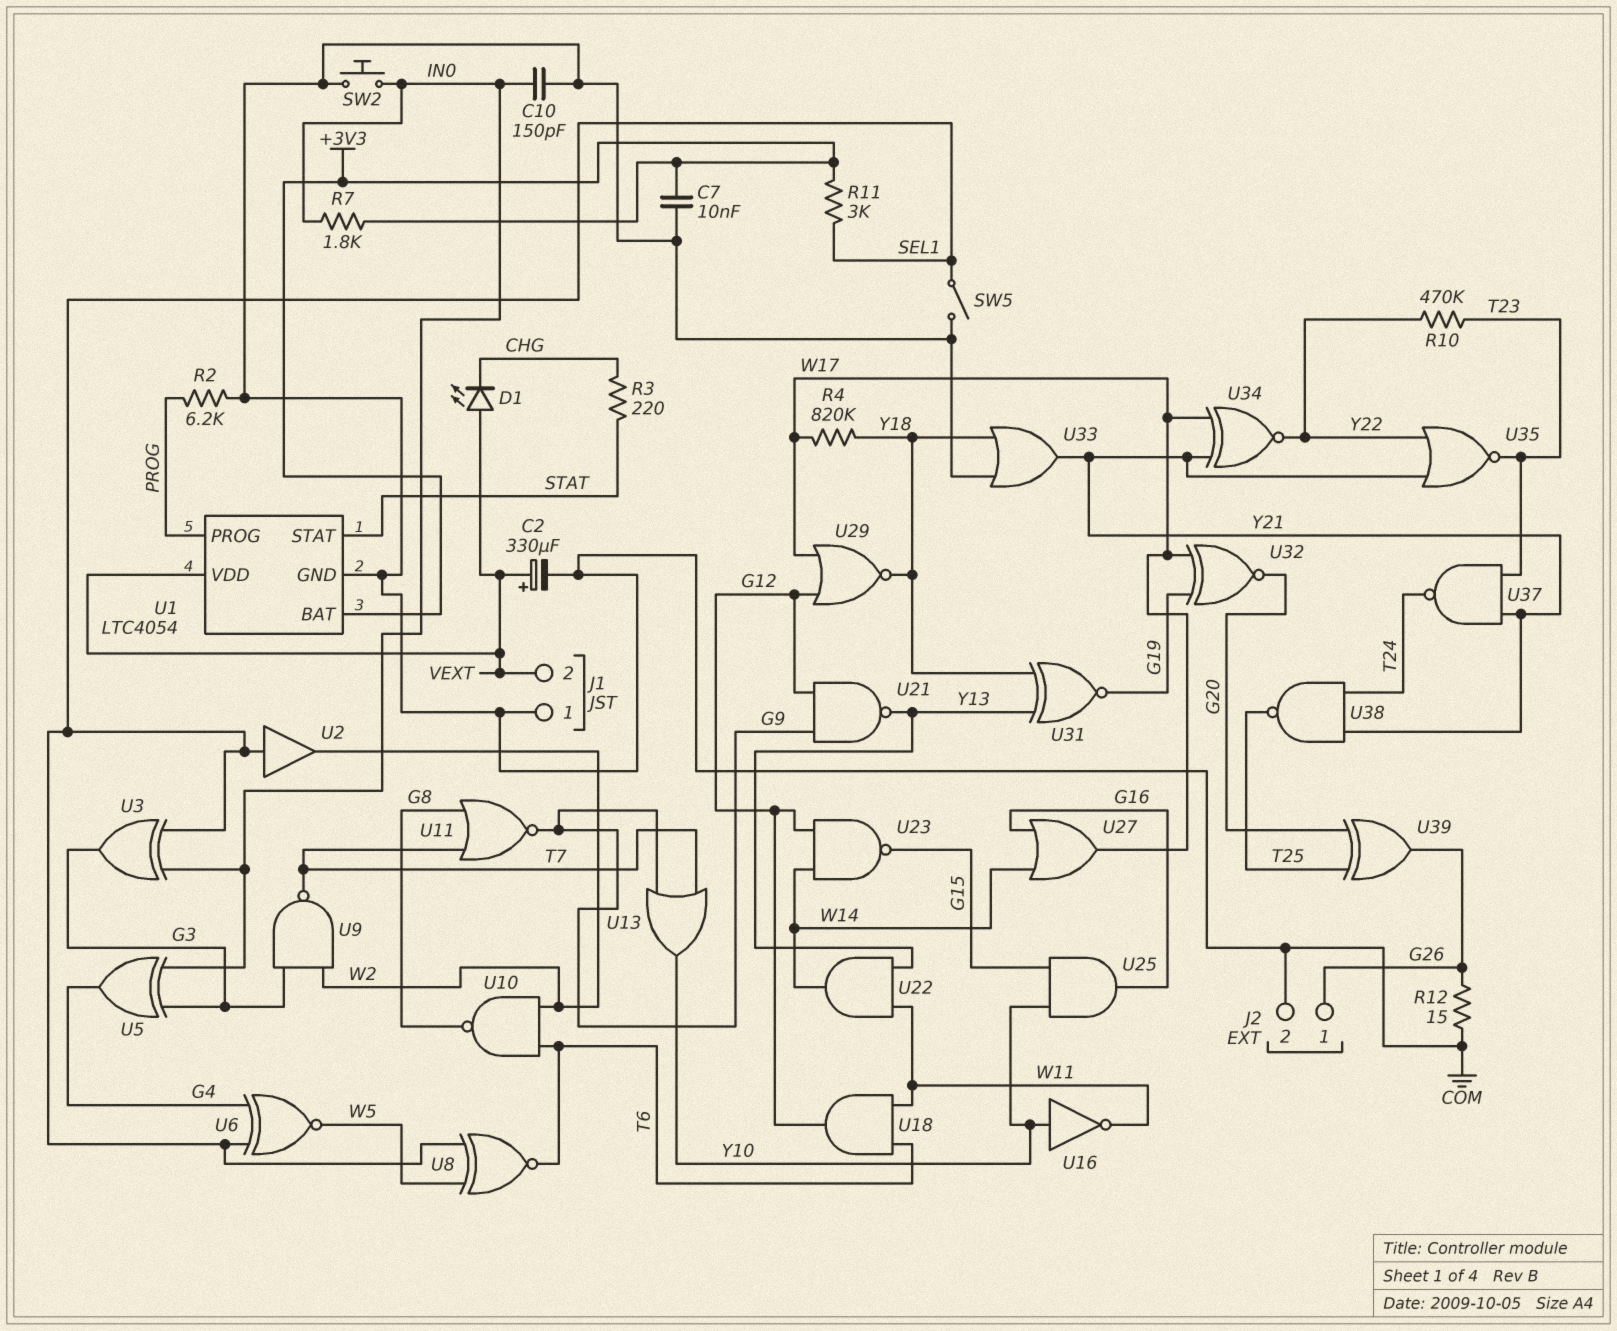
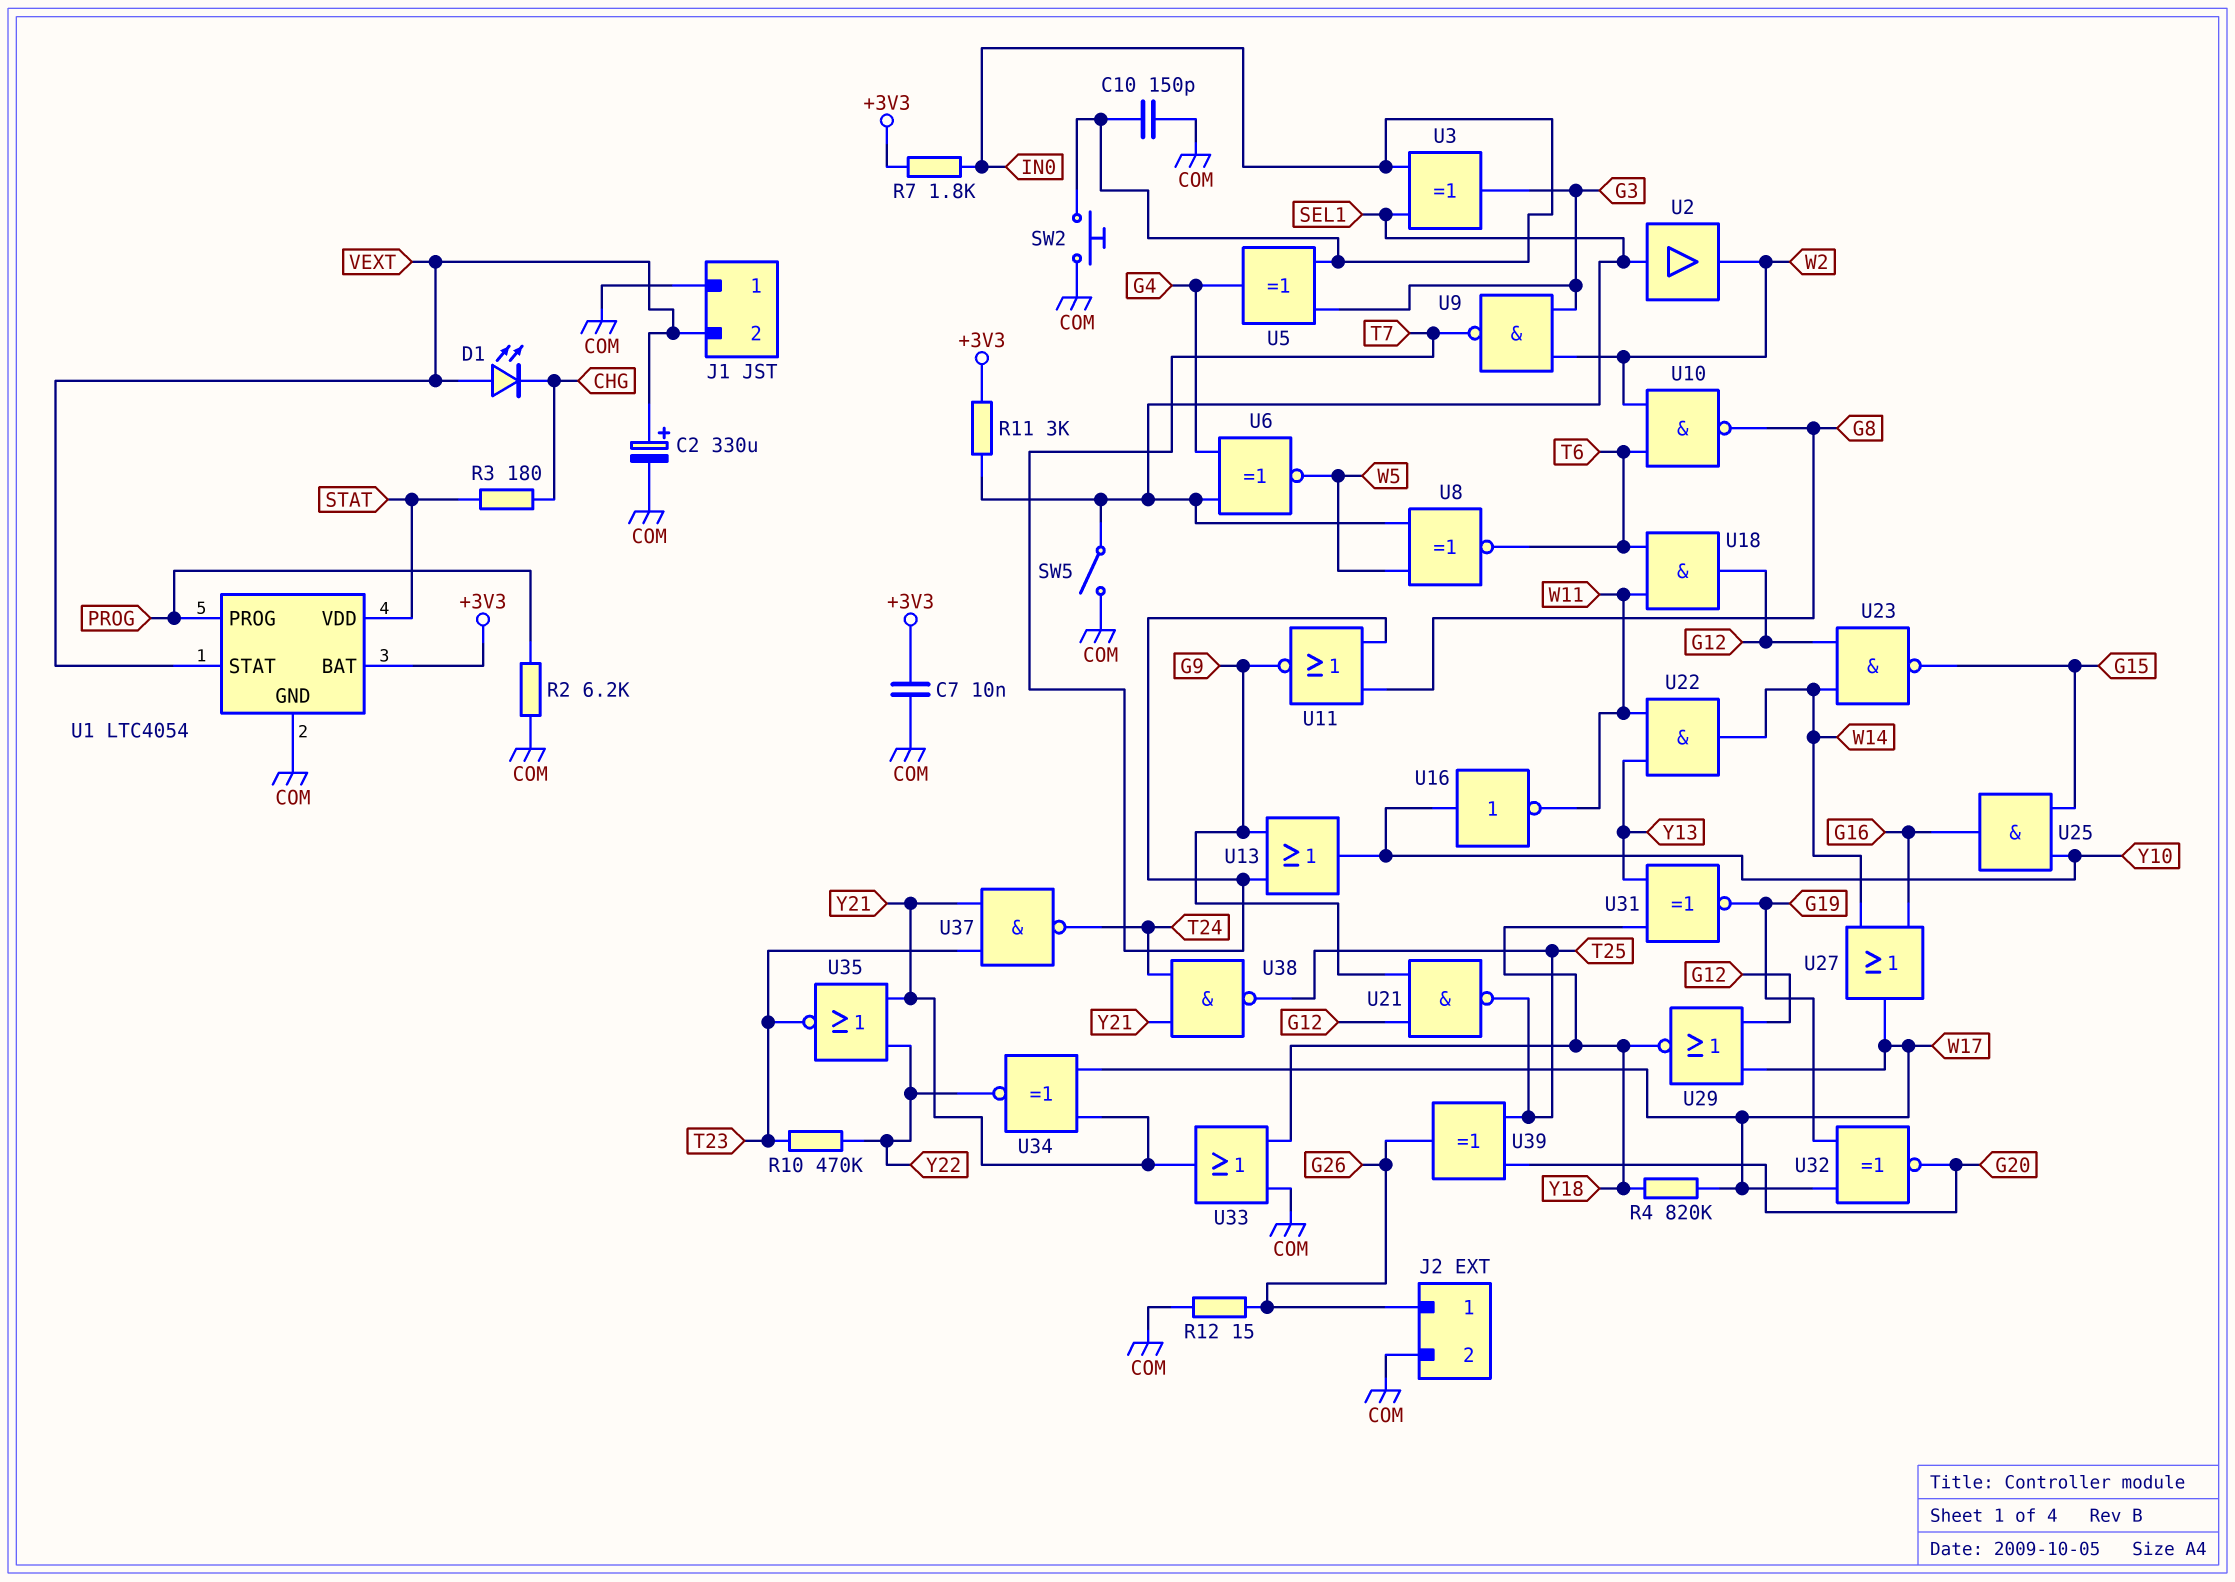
R3: 220 (CHG, STAT) -> 180 (CHG, STAT)
U1 pin STAT: STAT -> VEXT
U1 pin VDD: VEXT -> STAT
U21: NAND (in G9, in G12, out Y13) -> NAND (in G9, in G12, out T25)

